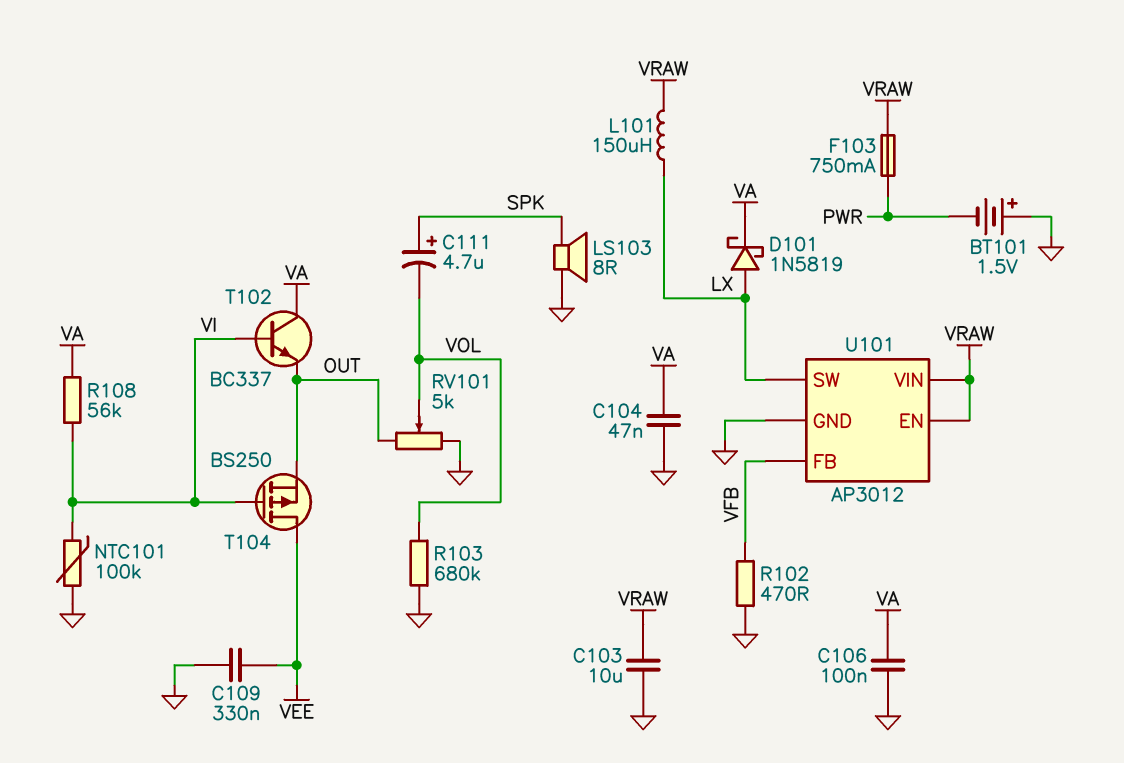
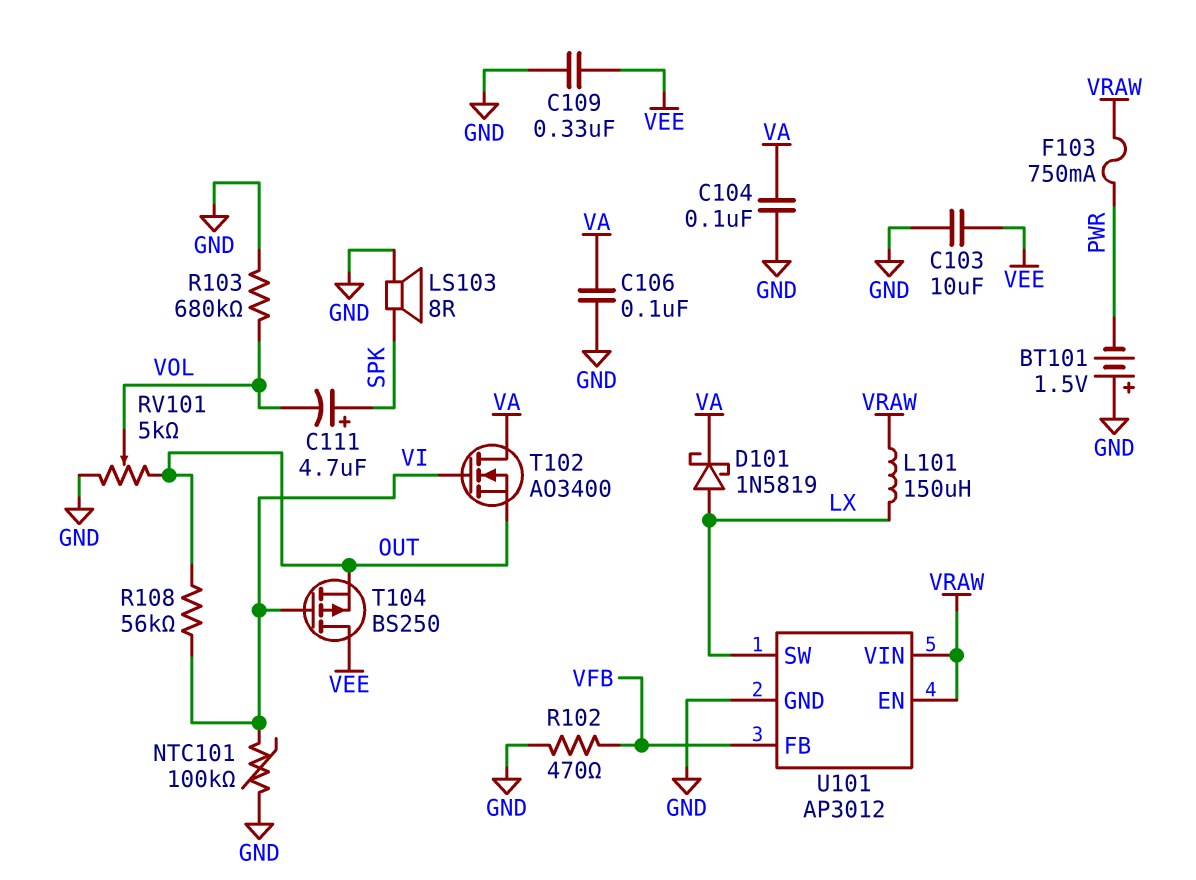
C103: 10uF (GND, VRAW) -> 10uF (GND, VEE)
C104: 47nF (GND, VA) -> 100nF (GND, VA)
R108: 56k (VA, VI) -> 56k (OUT, VI)
T102: NPN BC337 (B VI, C VA, E OUT) -> NMOS AO3400 (G VI, D VA, S OUT)

